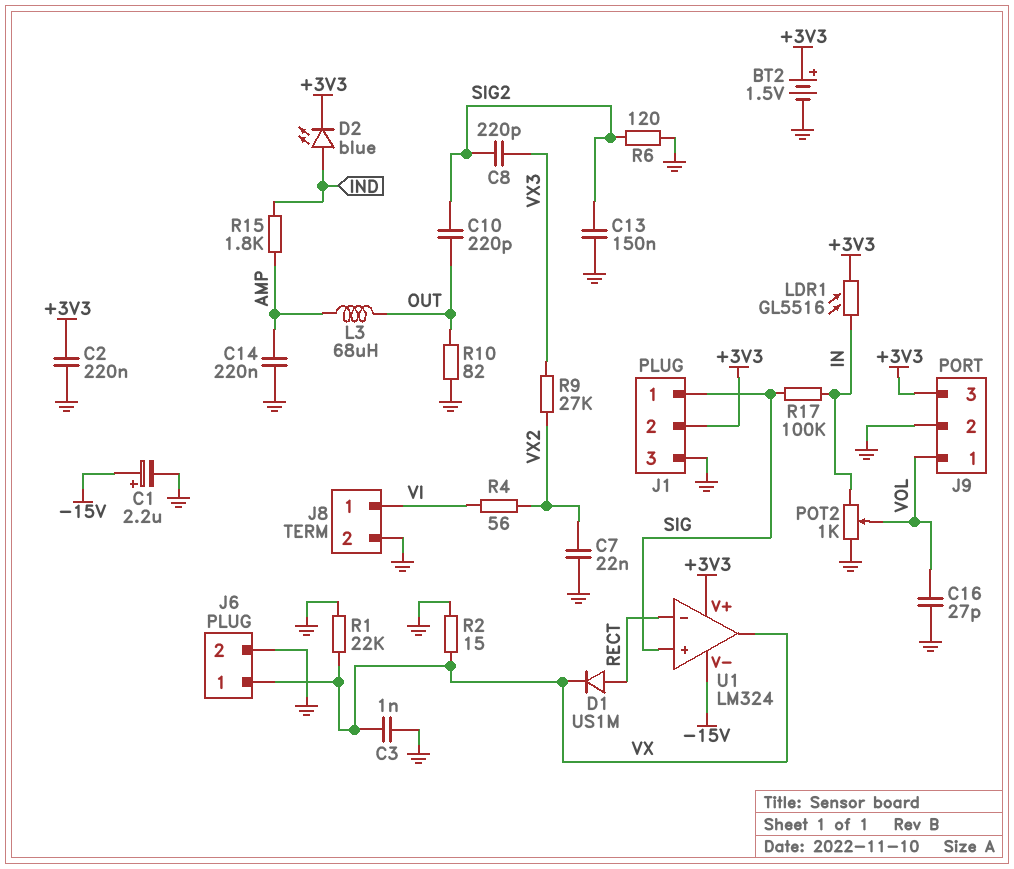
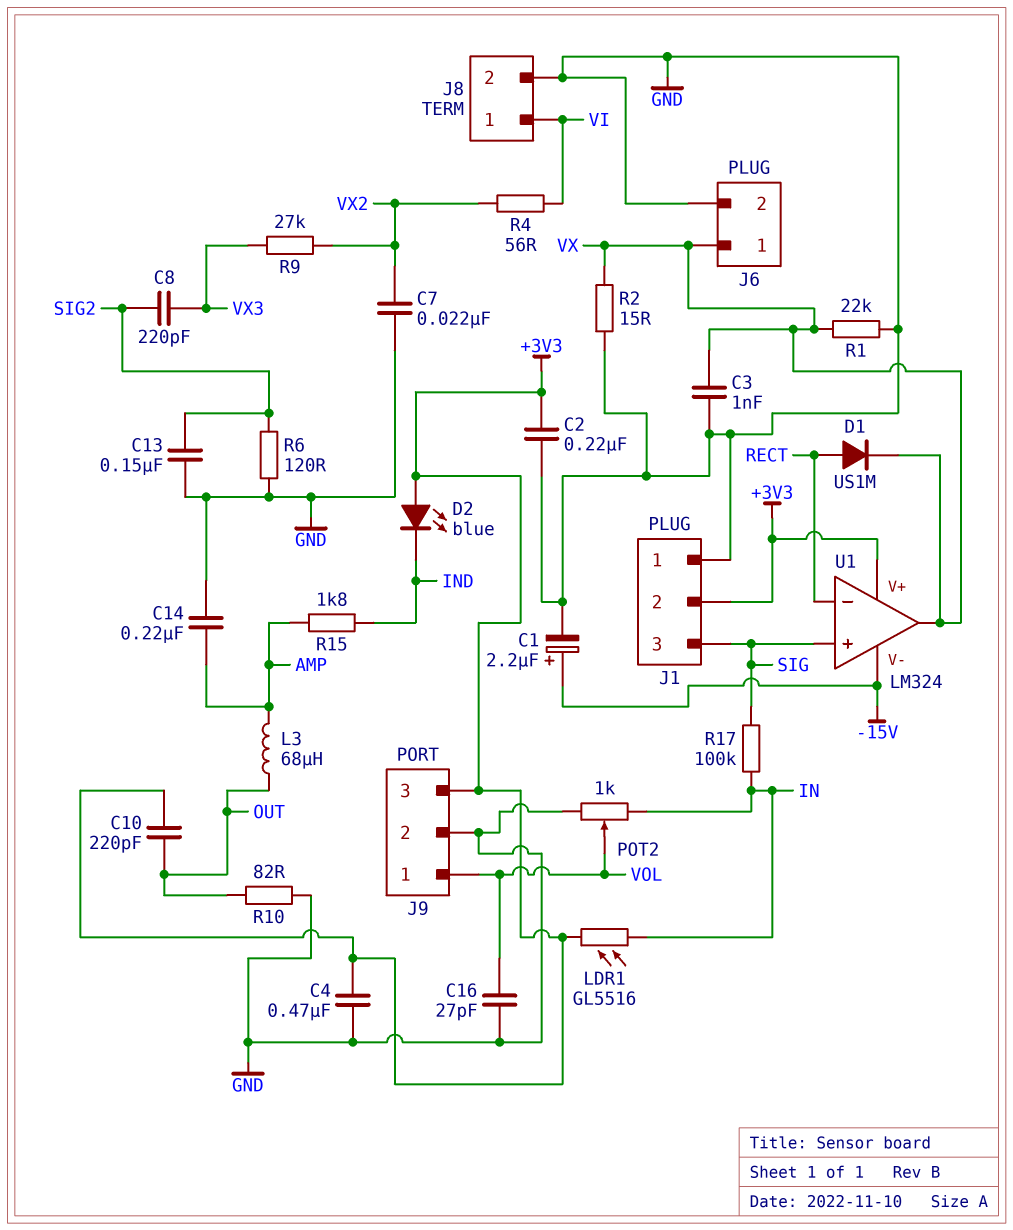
BT2: 1.5V (plus +3V3, minus GND) -> none
C4: none -> 470nF (+3V3, GND)
C10: 220pF (OUT, SIG2) -> 220pF (+3V3, OUT)
D2: LED blue (A IND, K +3V3) -> LED blue (A +3V3, K IND)
J1 pin 1: SIG -> GND
J1 pin 3: GND -> SIG

